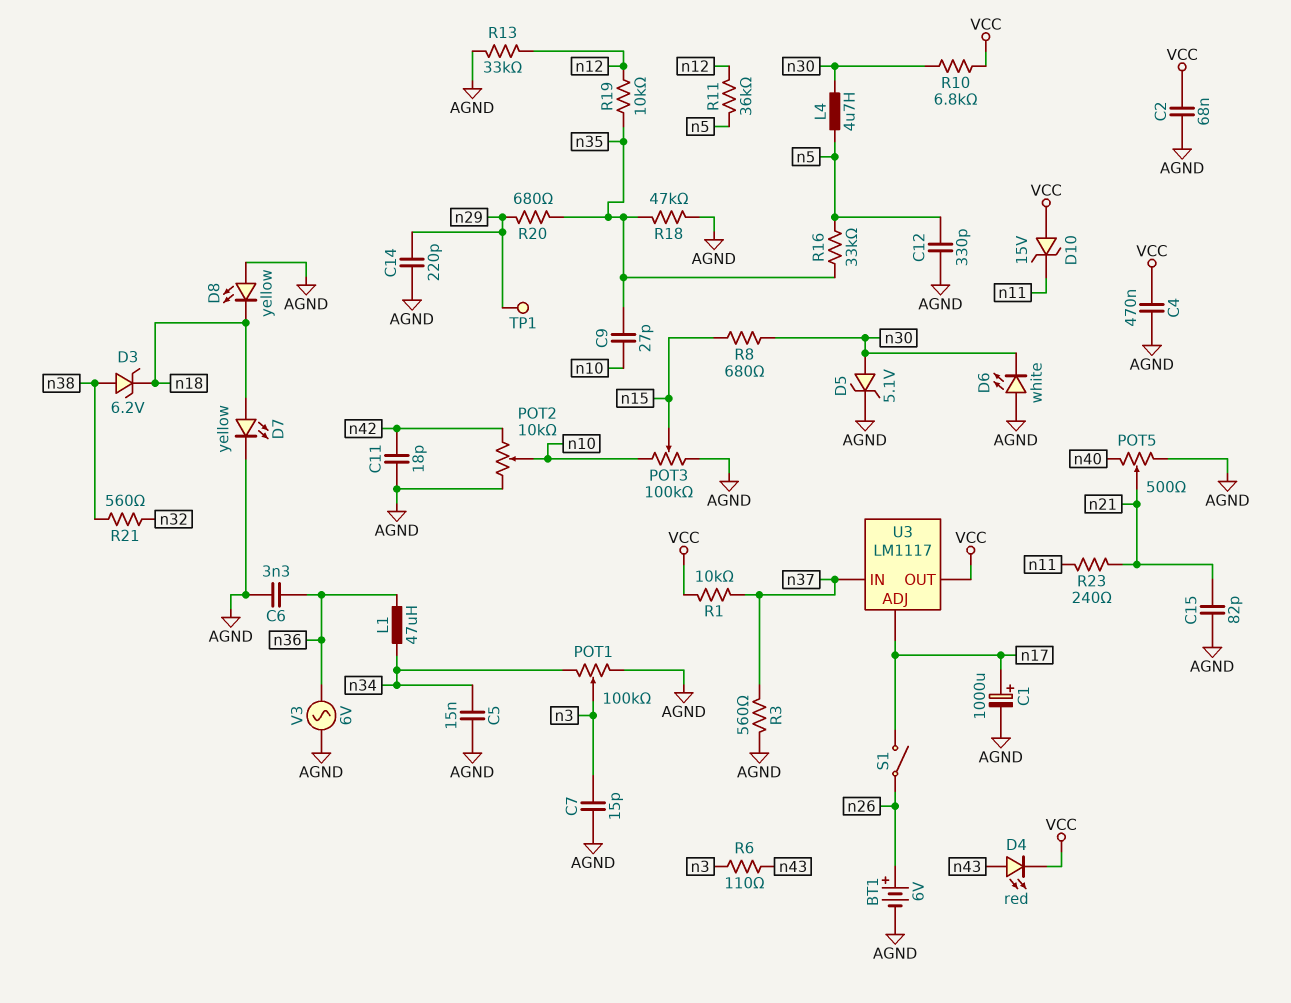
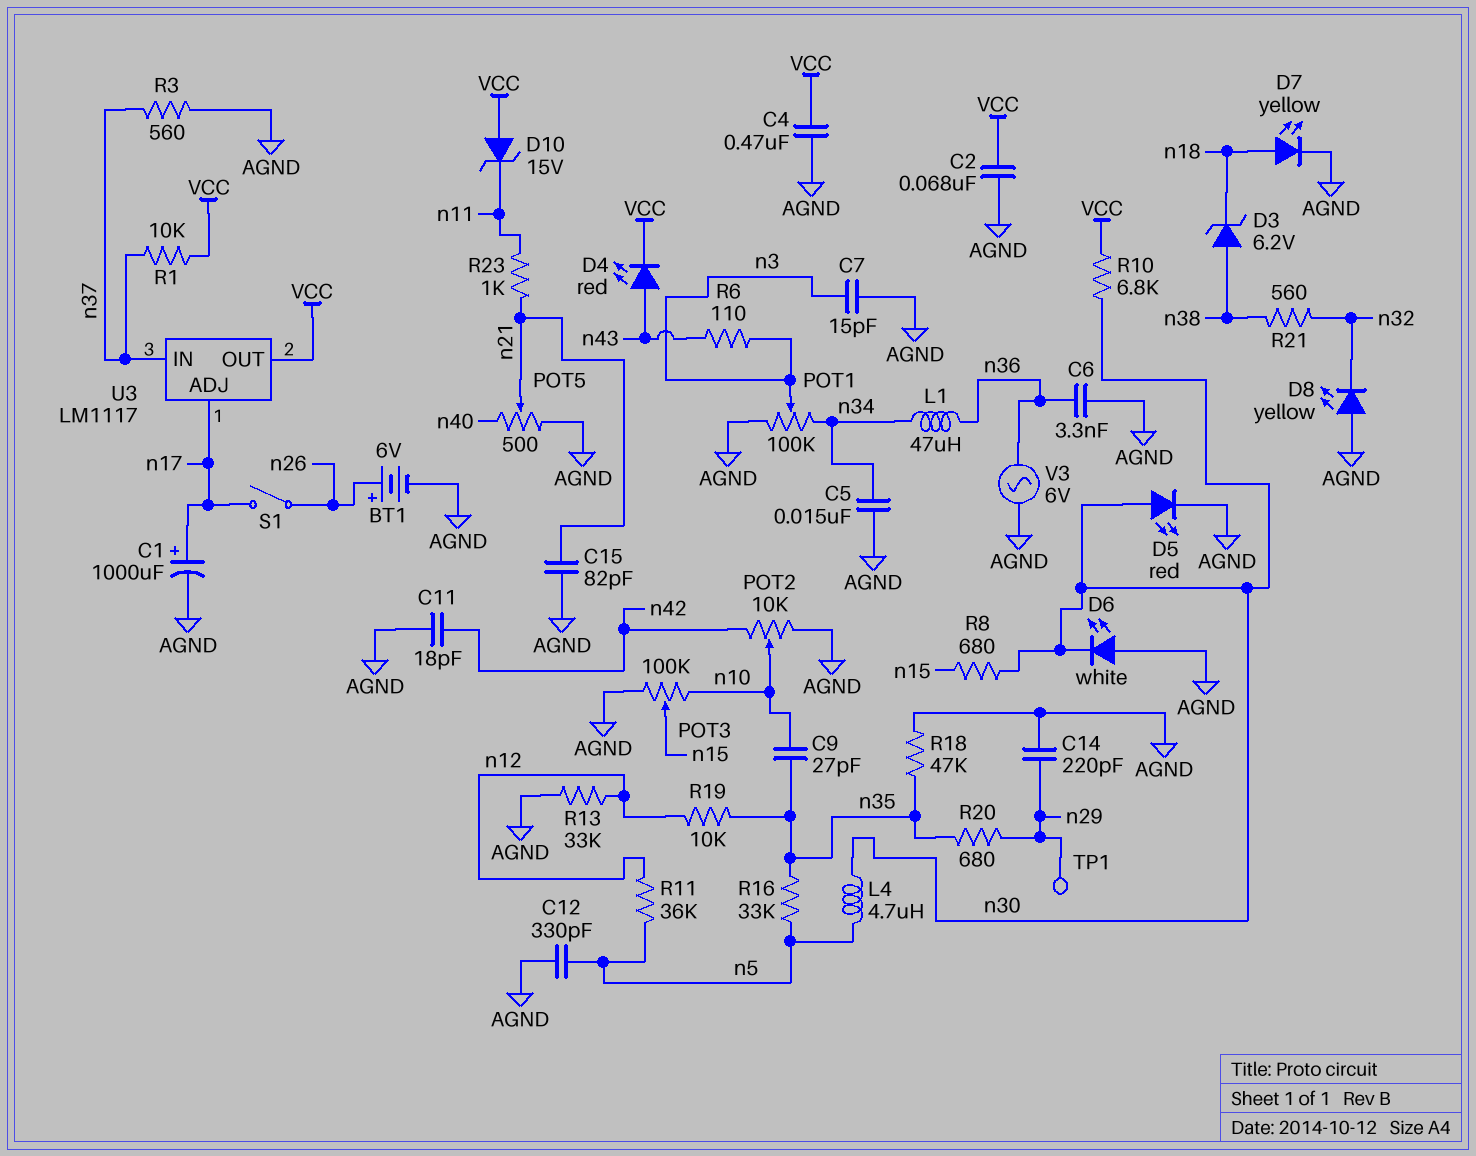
D5: zener 5.1V (A n30, K AGND) -> LED red (A n30, K AGND)
D8: LED yellow (A AGND, K n18) -> LED yellow (A AGND, K n32)
R23: 240 (n11, n21) -> 1k (n11, n21)

